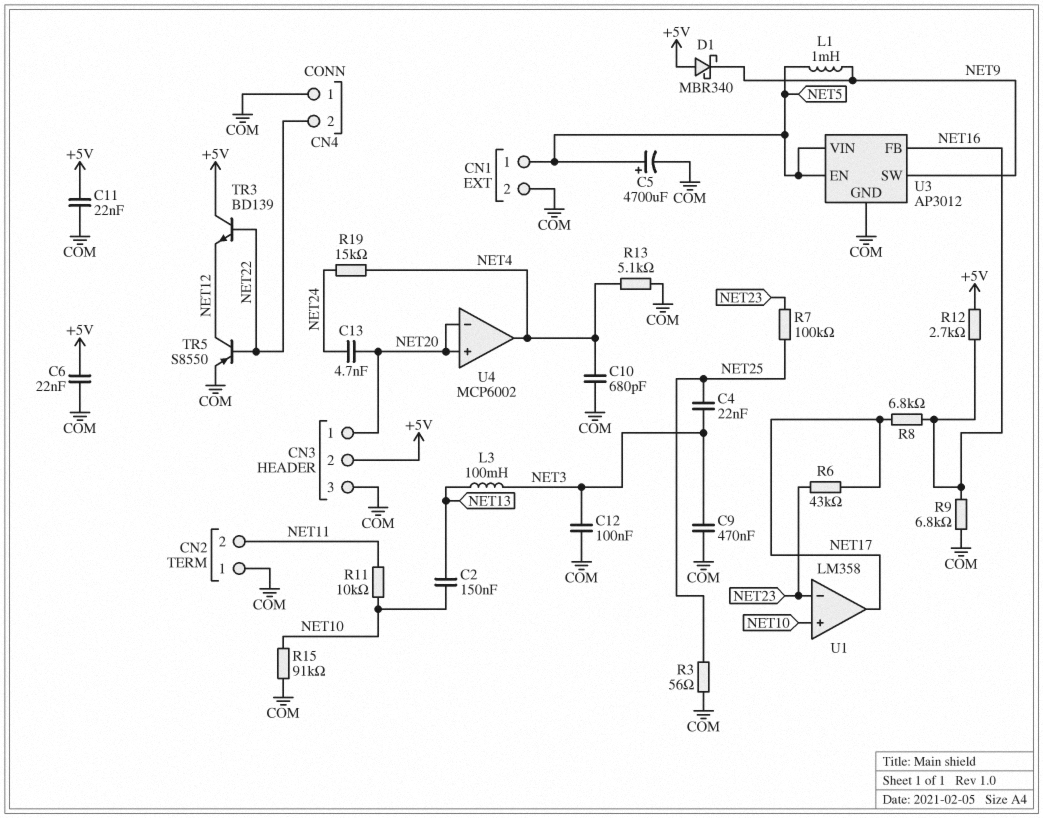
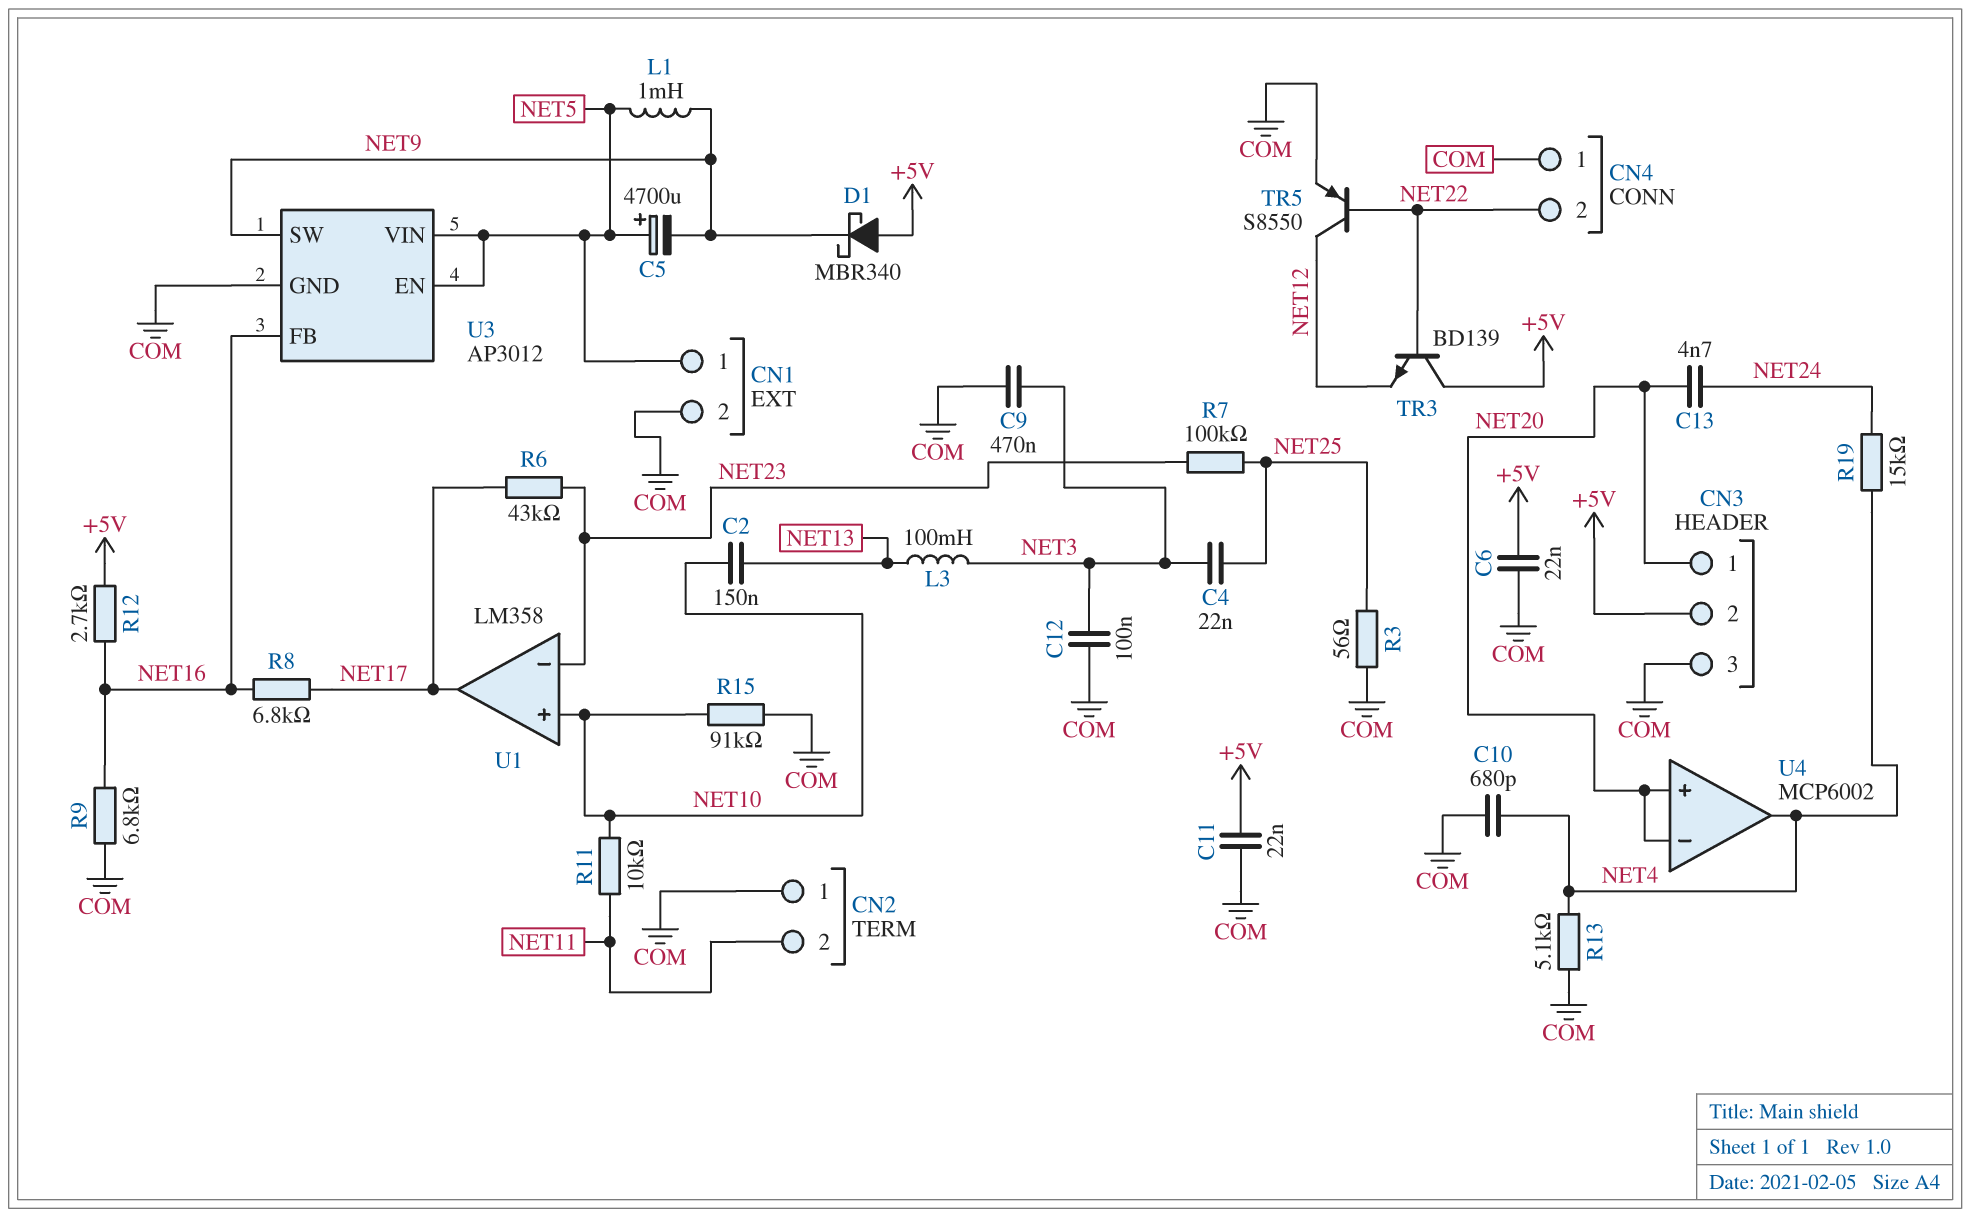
C5: 4700uF (plus NET5, minus COM) -> 4700uF (plus NET5, minus NET9)

